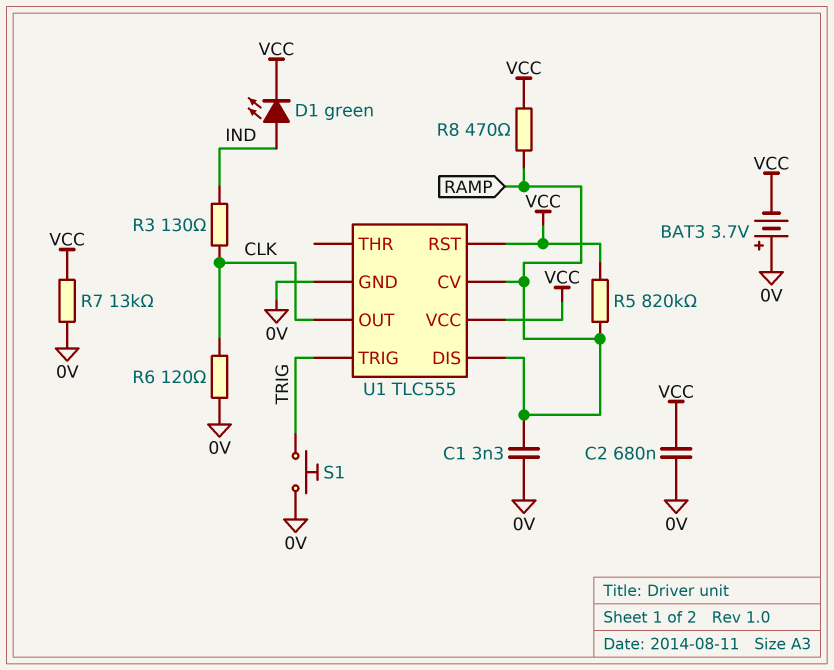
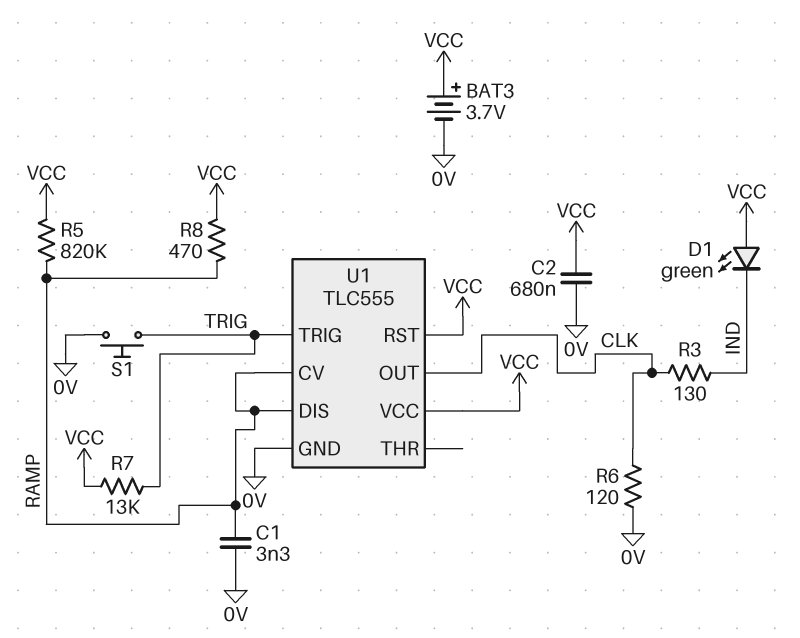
BAT3: 3.7V (plus 0V, minus VCC) -> 3.7V (plus VCC, minus 0V)
D1: LED green (A IND, K VCC) -> LED green (A VCC, K IND)
R7: 13k (0V, VCC) -> 13k (TRIG, VCC)

